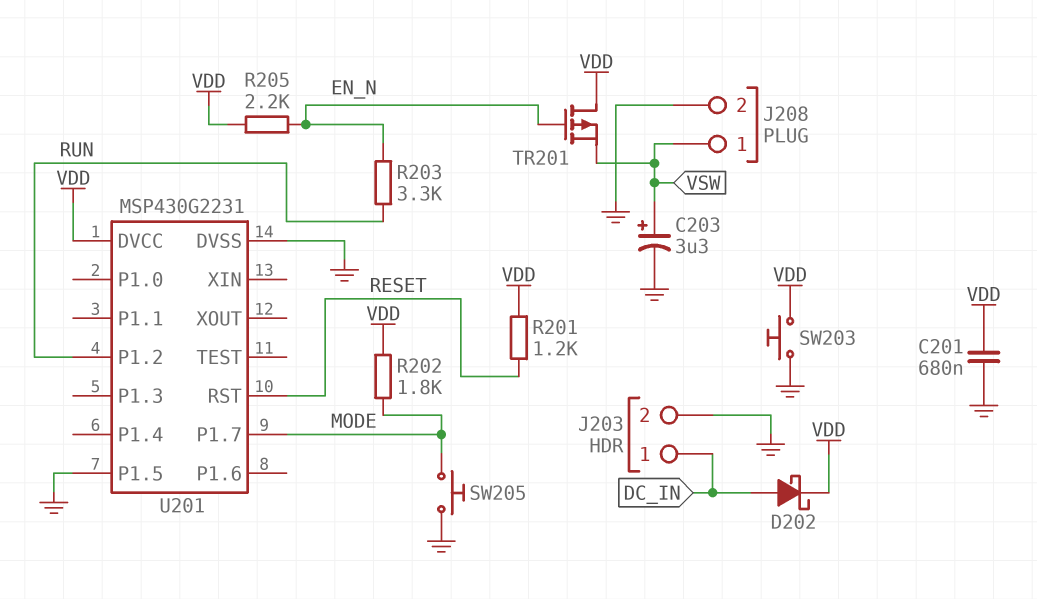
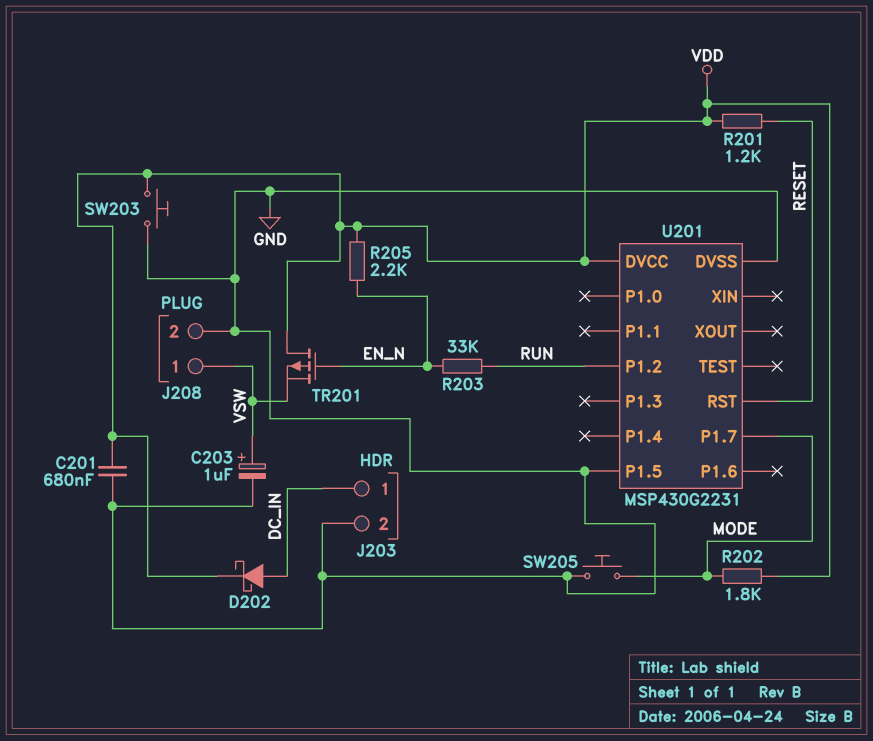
C203: 3.3uF (plus VSW, minus GND) -> 1uF (plus VSW, minus GND)
R203: 3.3k (EN_N, RUN) -> 33k (EN_N, RUN)

